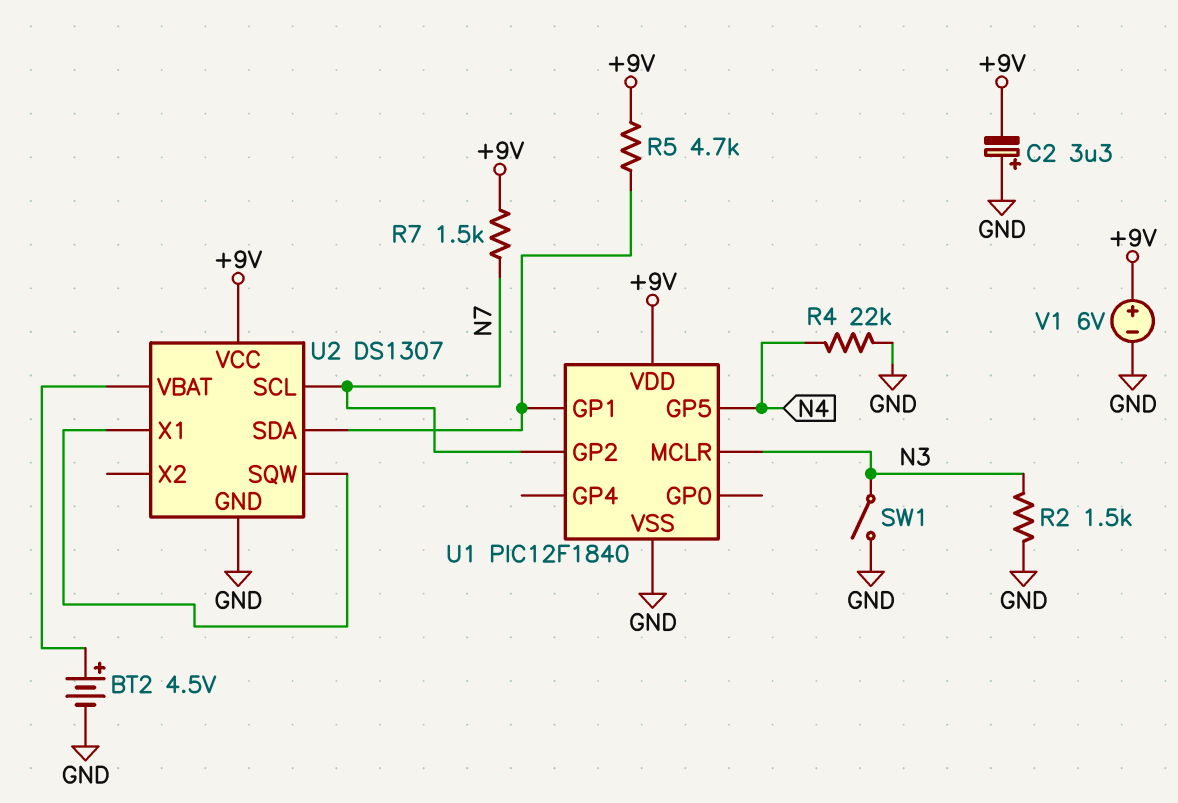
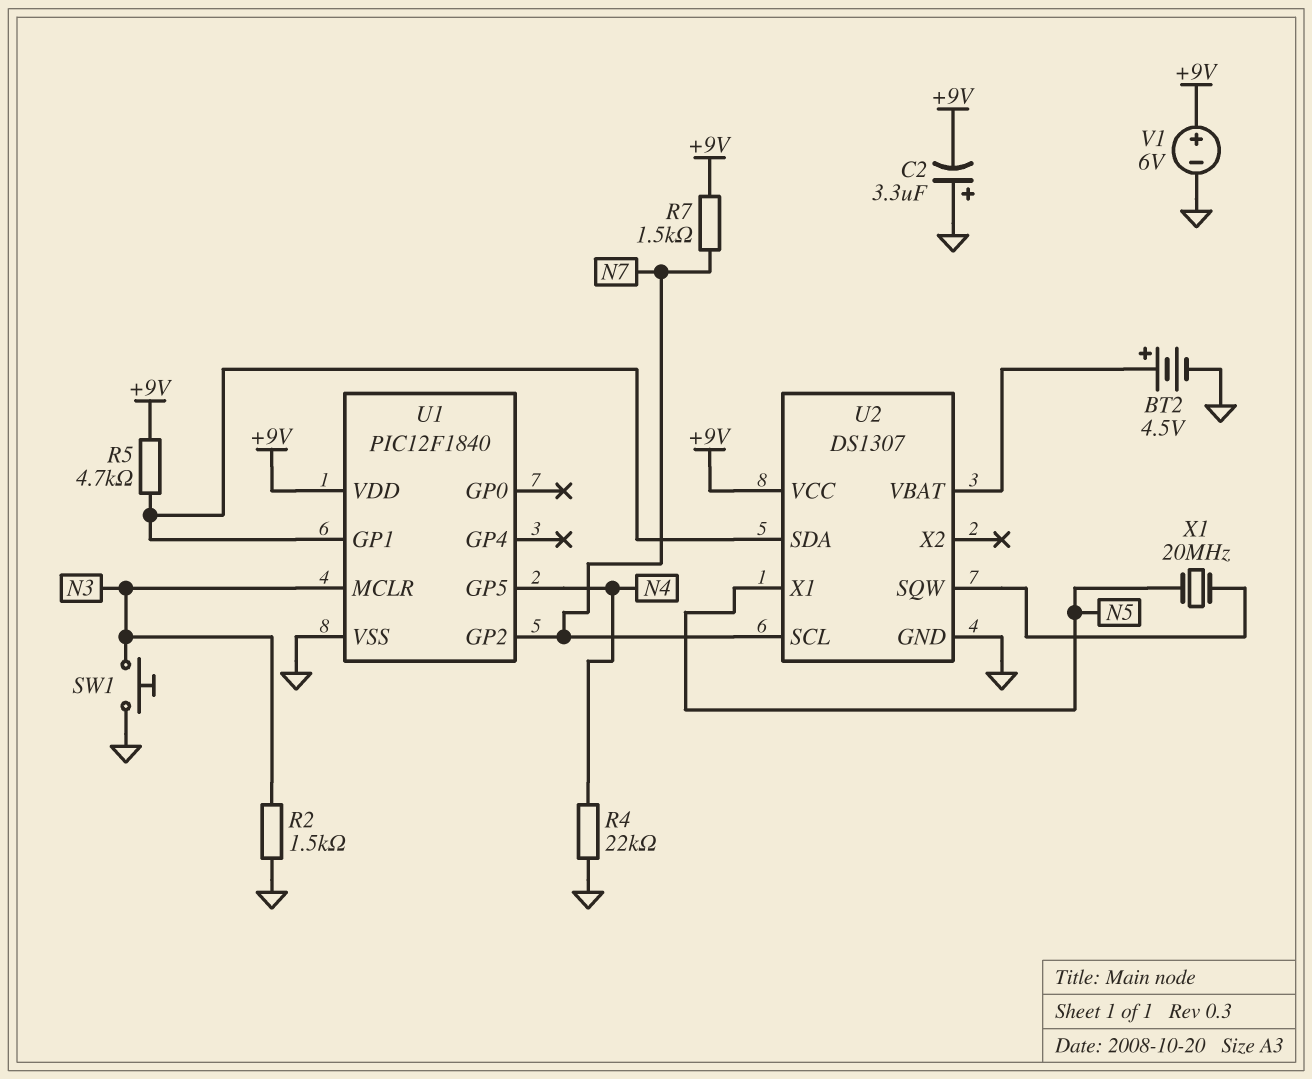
SW1: switch (GND, N3) -> button (GND, N3)
U2 pin X1: U2/SQW -> N5
X1: none -> 20MHz (N5, U2/SQW)

